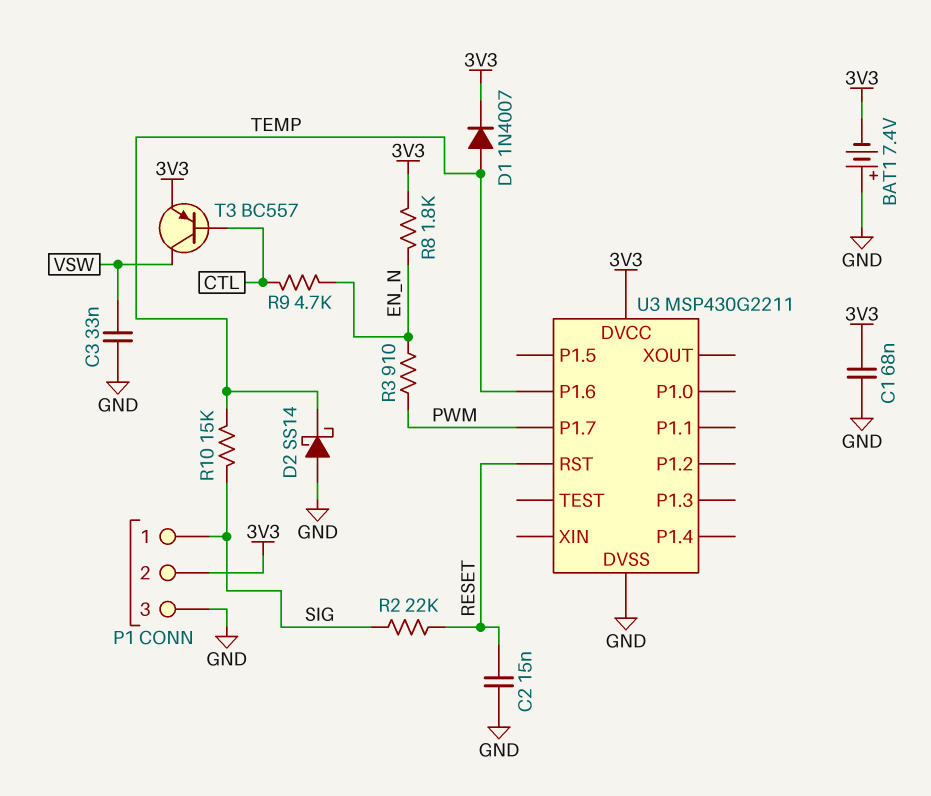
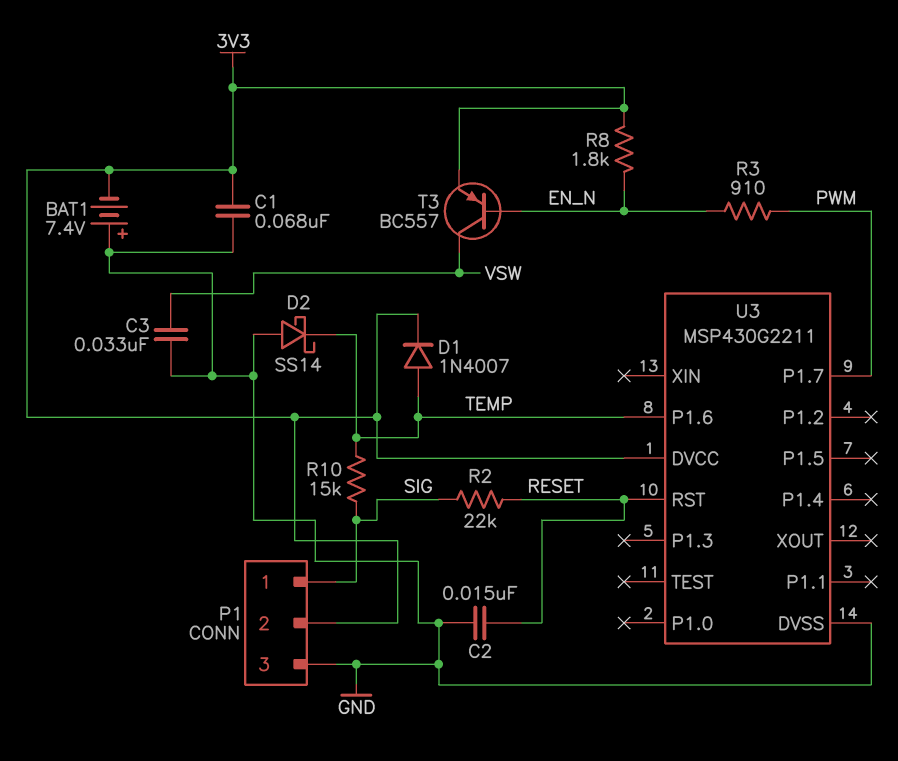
R9: 4.7k (CTL, EN_N) -> none
T3: PNP BC557 (B CTL, C VSW, E 3V3) -> PNP BC557 (B EN_N, C VSW, E 3V3)

